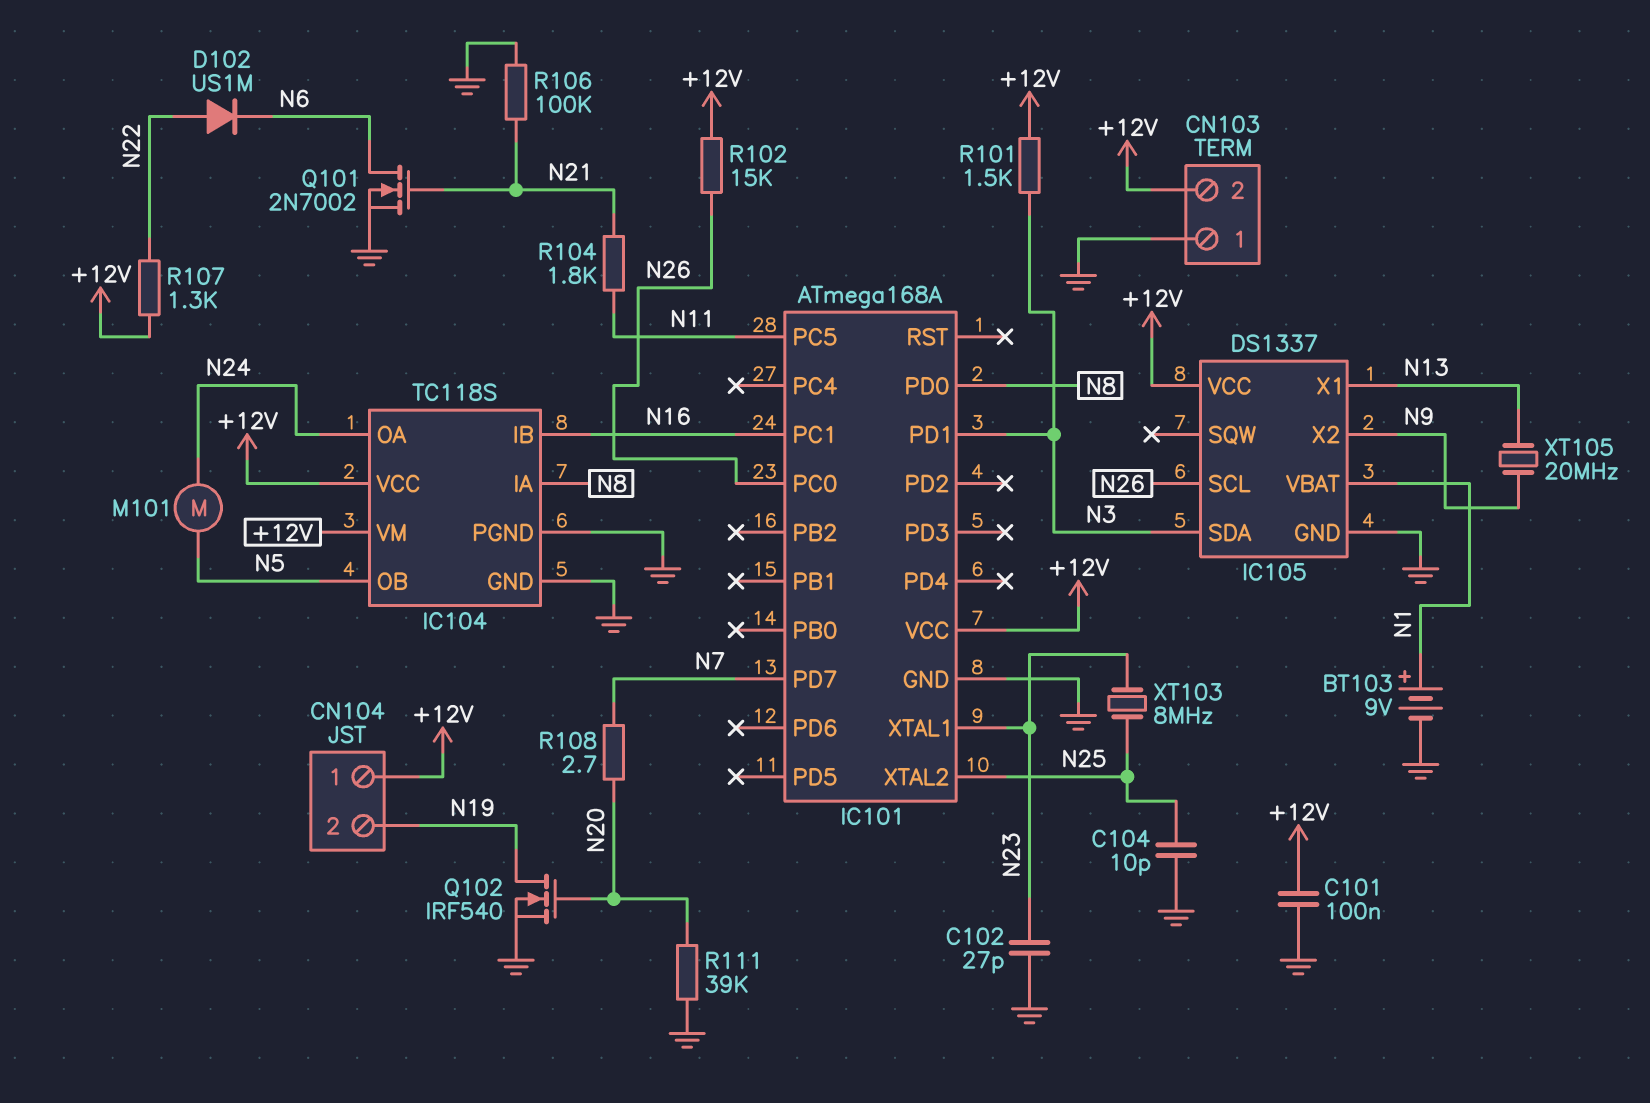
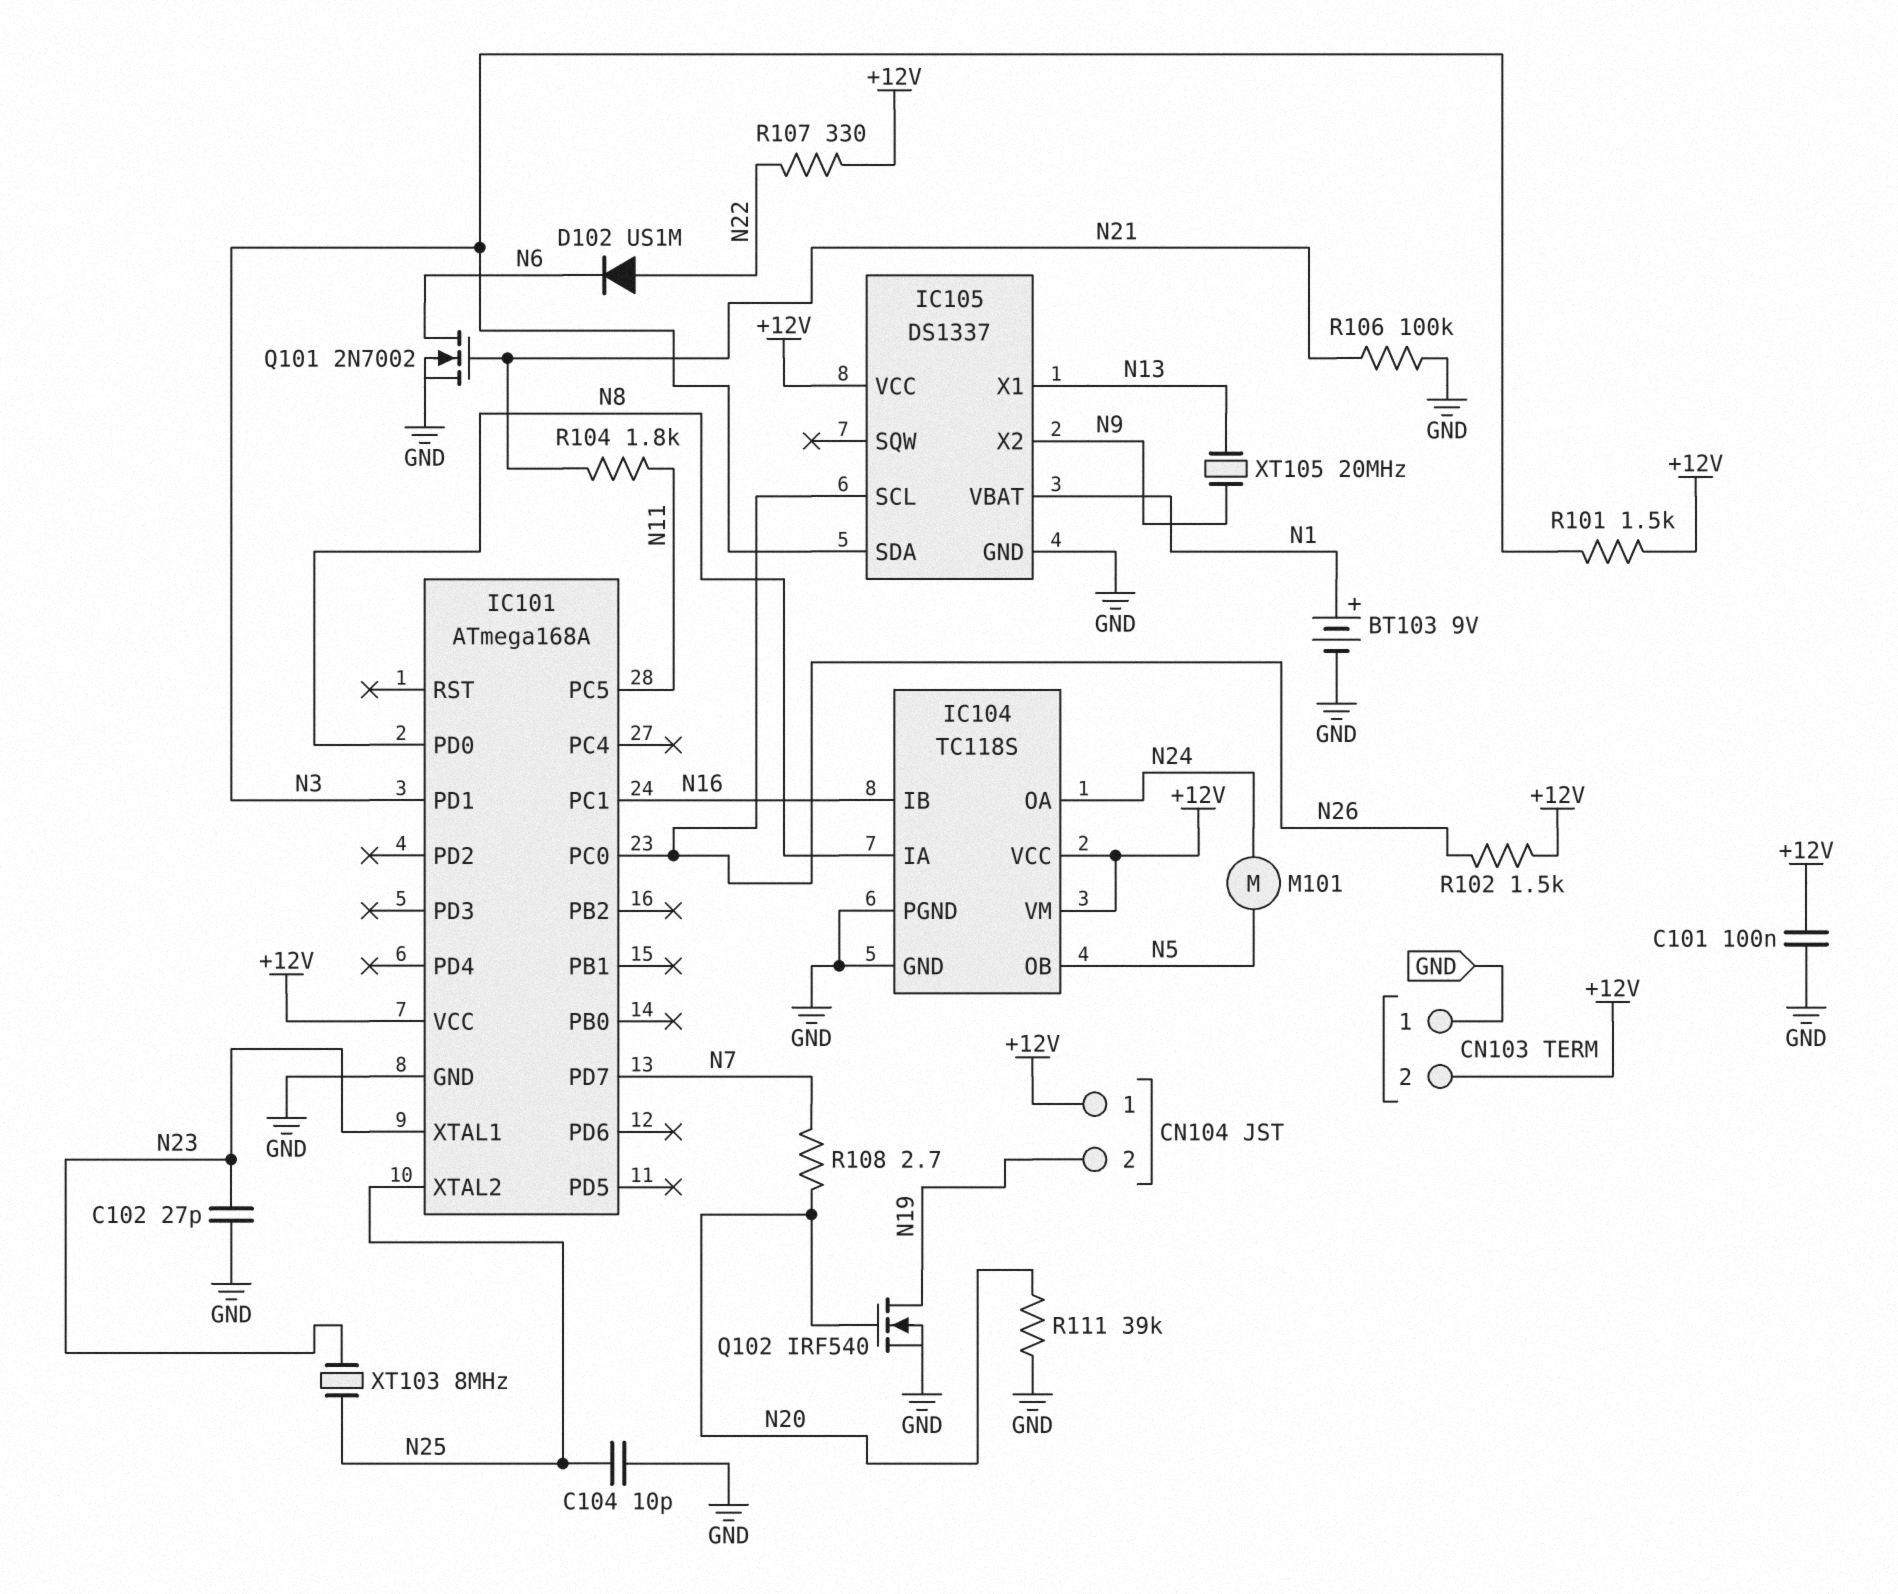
R102: 15k (+12V, N26) -> 1.5k (+12V, N26)
R107: 1.3k (+12V, N22) -> 330 (+12V, N22)

